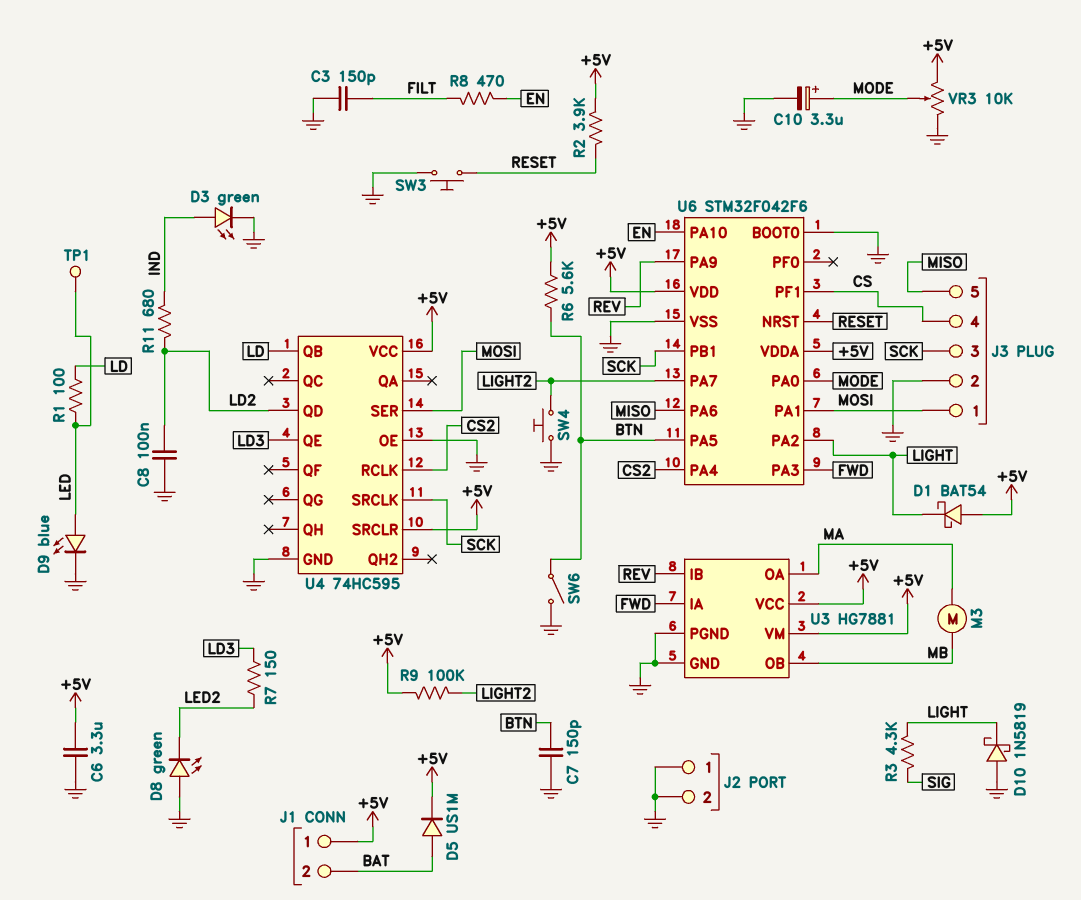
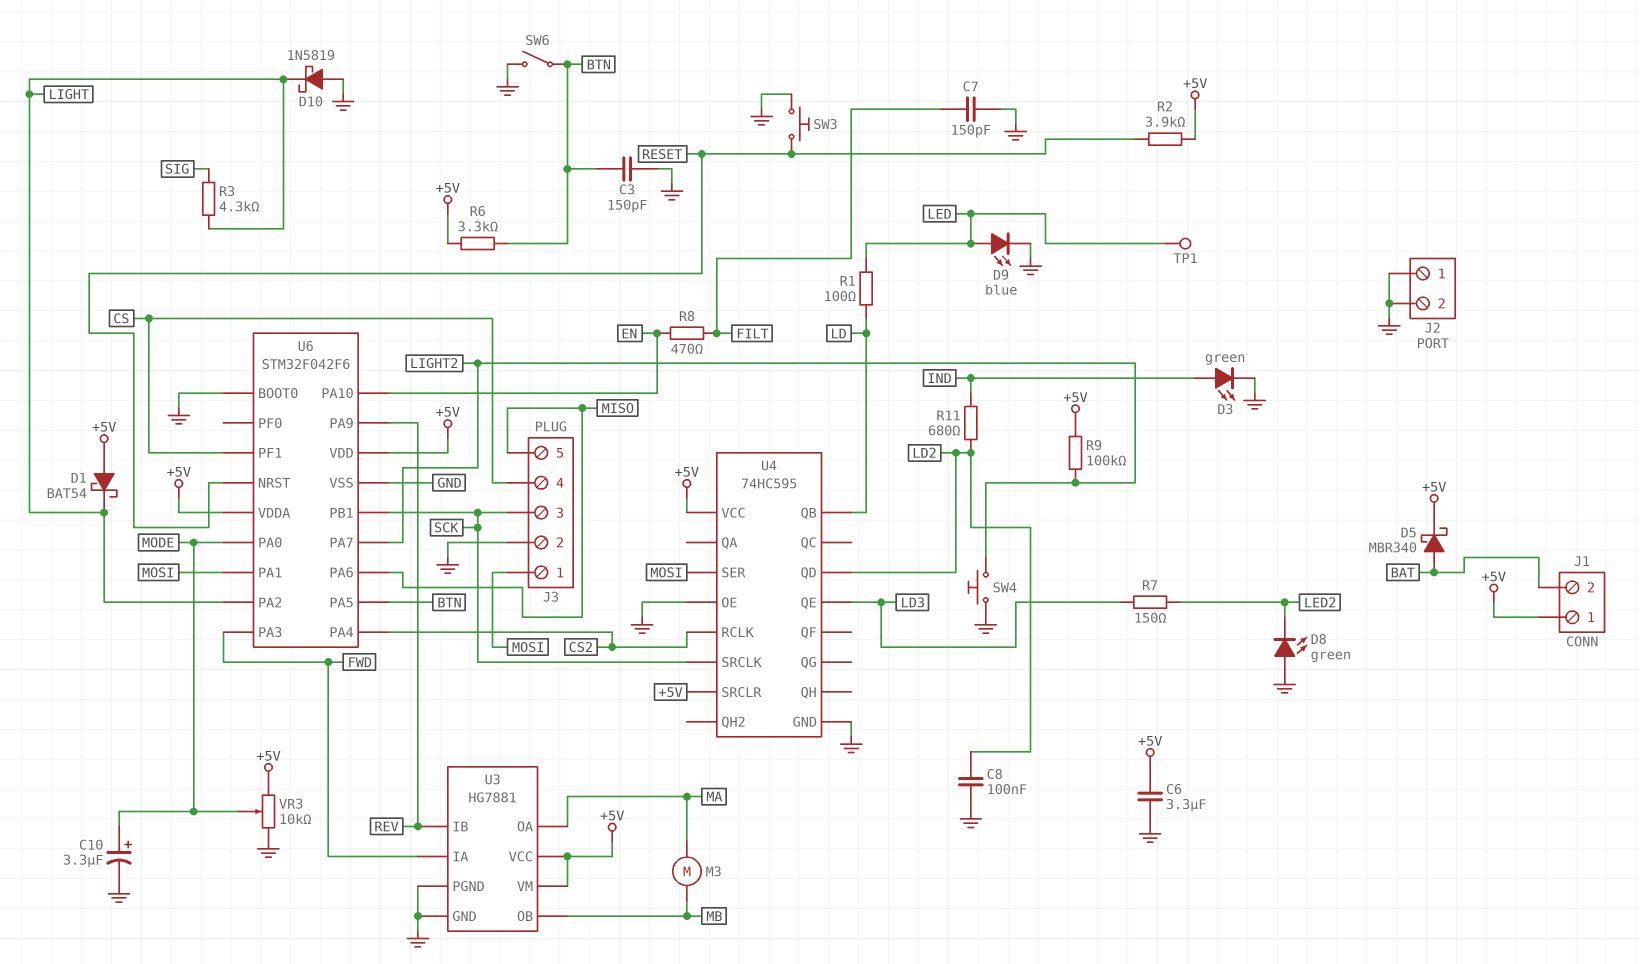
C3: 150pF (FILT, GND) -> 150pF (BTN, GND)
C7: 150pF (BTN, GND) -> 150pF (FILT, GND)
D5: diode US1M (A BAT, K +5V) -> schottky MBR340 (A BAT, K +5V)
R6: 5.6k (+5V, BTN) -> 3.3k (+5V, BTN)

